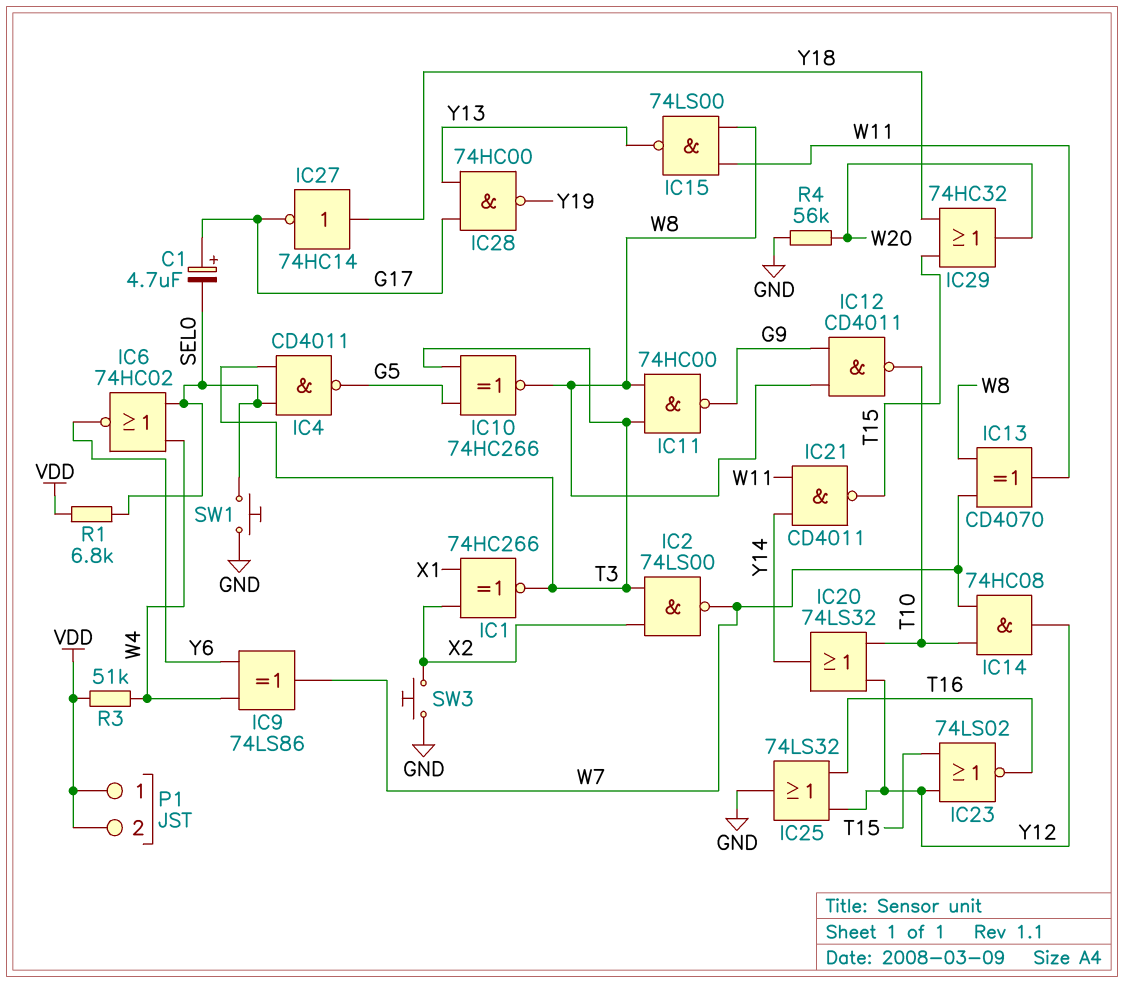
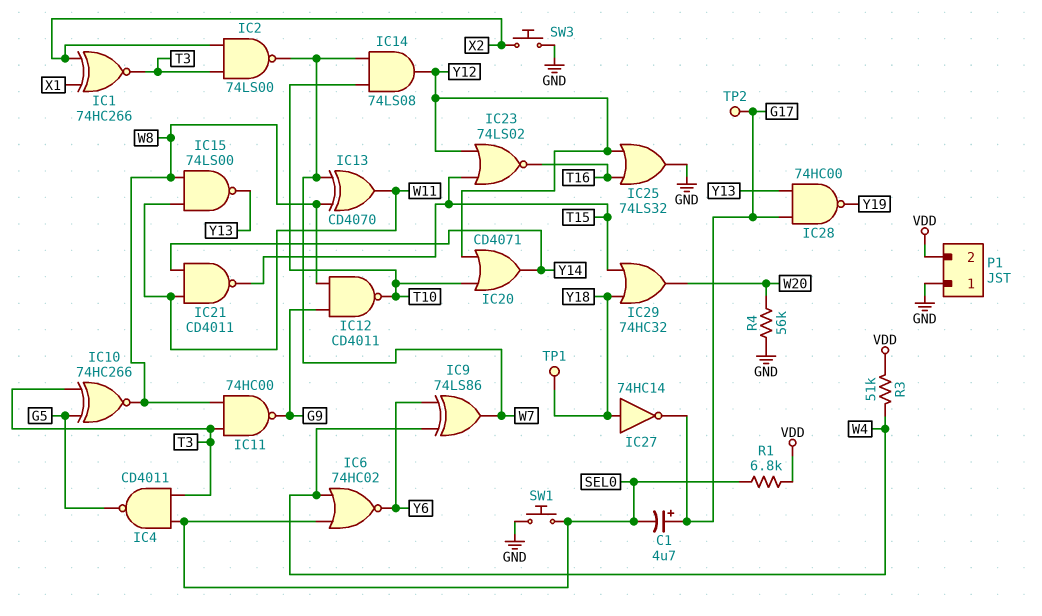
IC14: AND 74HC08 (in T10, in W7, out Y12) -> AND 74LS08 (in T10, in W7, out Y12)
IC20: OR 74LS32 (in T10, in Y12, out Y14) -> OR CD4071 (in T10, in Y12, out Y14)
P1 pin 1: VDD -> GND
TP1: none -> test point (Y18)
TP2: none -> test point (G17)

